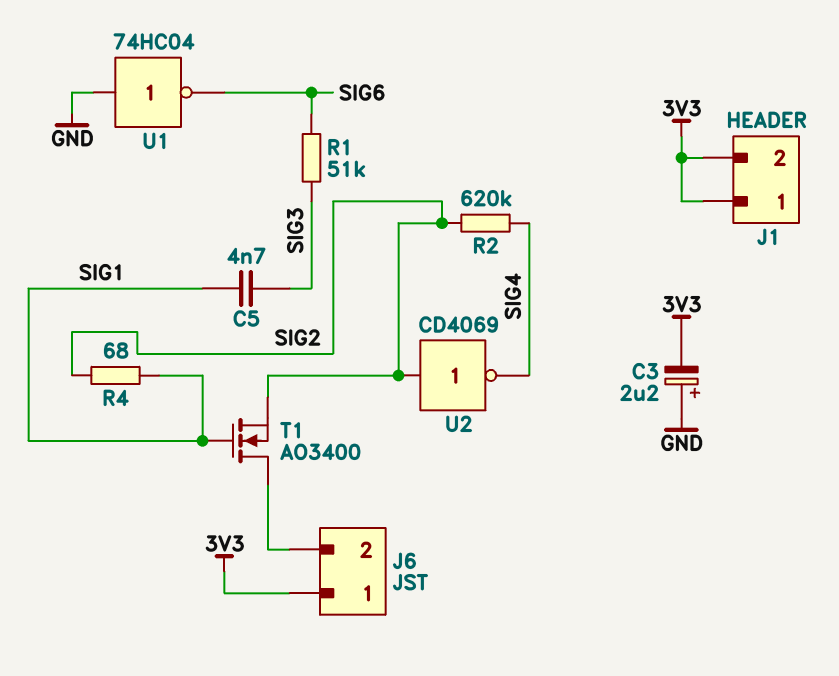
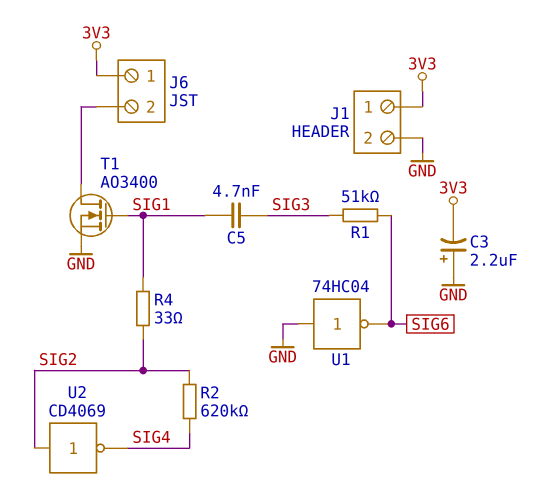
J1 pin 2: 3V3 -> GND
R4: 68 (SIG1, SIG2) -> 33 (SIG1, SIG2)
T1: NMOS AO3400 (G SIG1, D J6/2, S SIG2) -> NMOS AO3400 (G SIG1, D J6/2, S GND)

